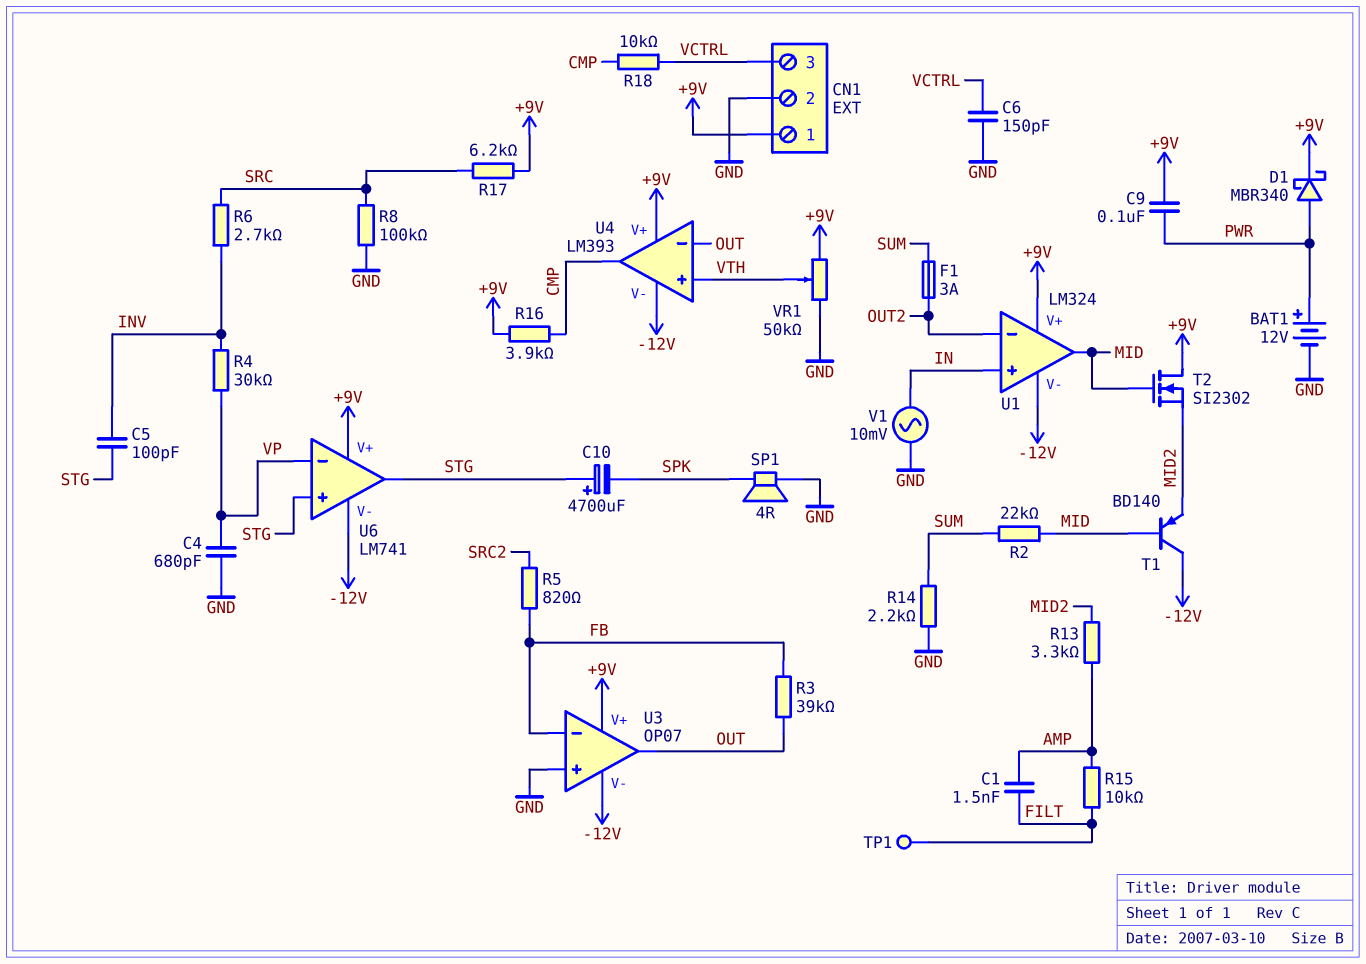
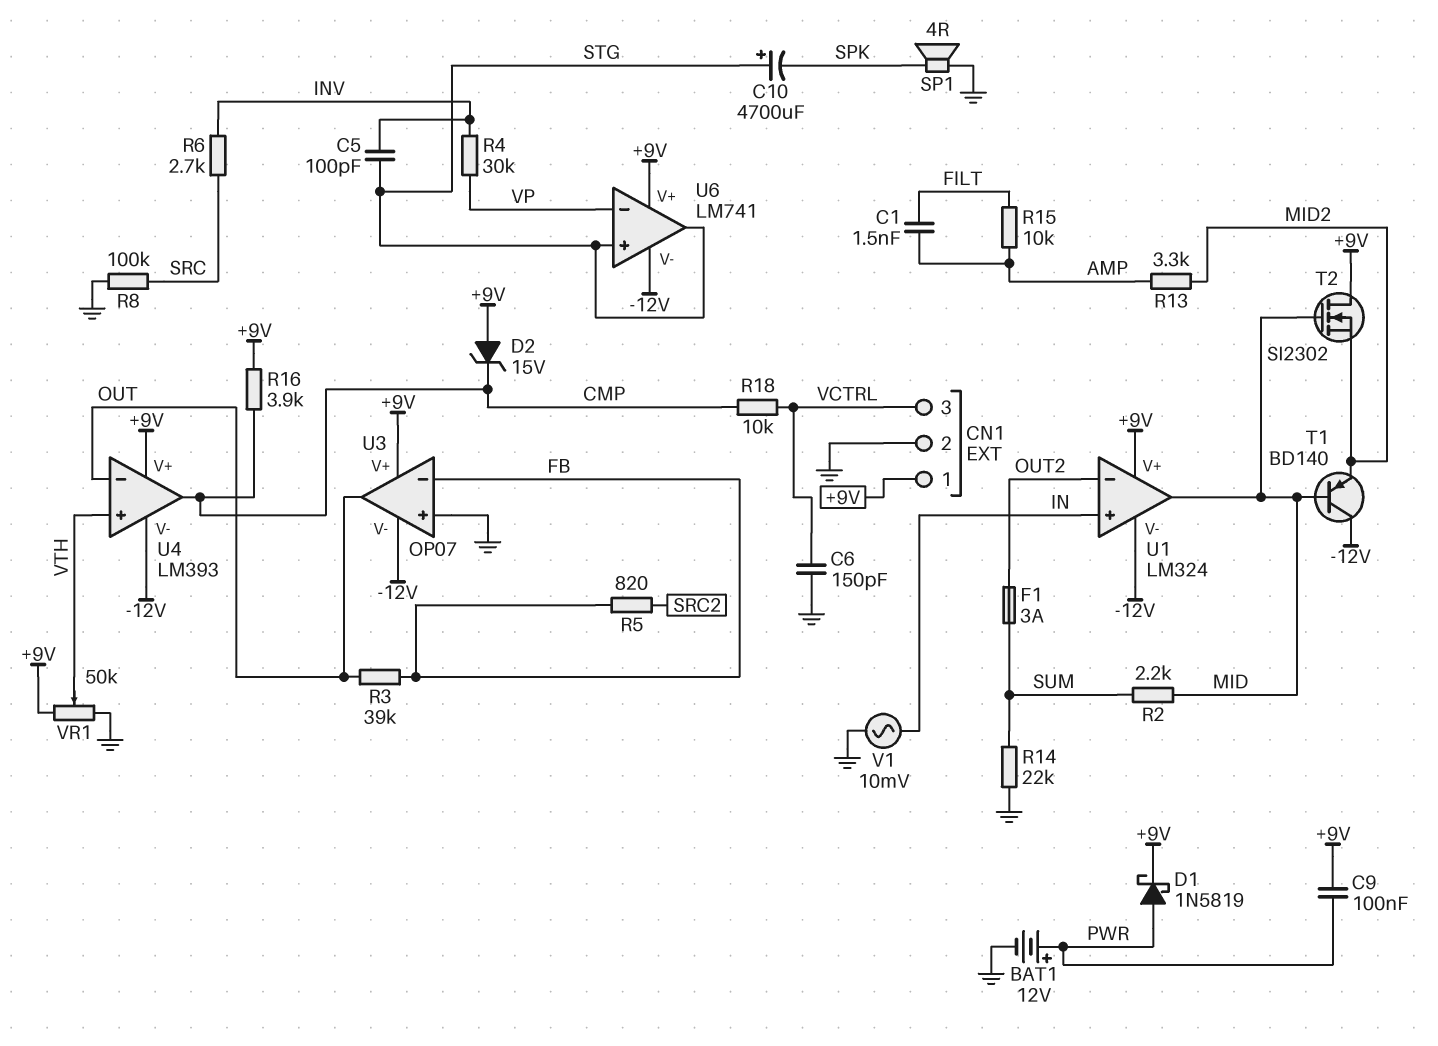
C4: 680pF (GND, VP) -> none
D1: schottky MBR340 (A PWR, K +9V) -> schottky 1N5819 (A PWR, K +9V)
D2: none -> zener 15V (A +9V, K CMP)
R2: 22k (MID, SUM) -> 2.2k (MID, SUM)
R14: 2.2k (GND, SUM) -> 22k (GND, SUM)
R17: 6.2k (+9V, SRC) -> none
TP1: test point (FILT) -> none

